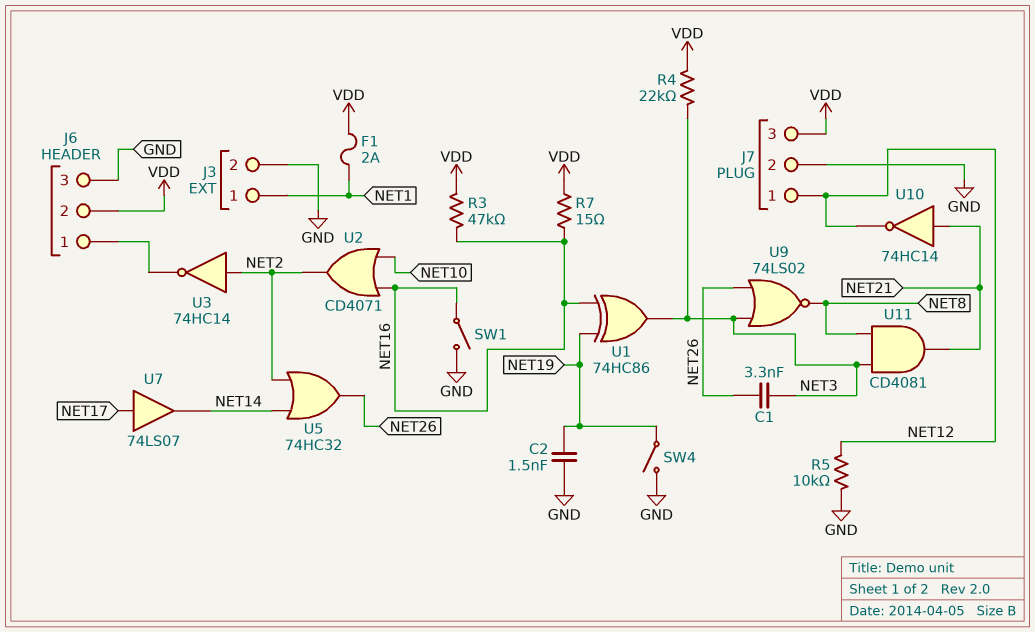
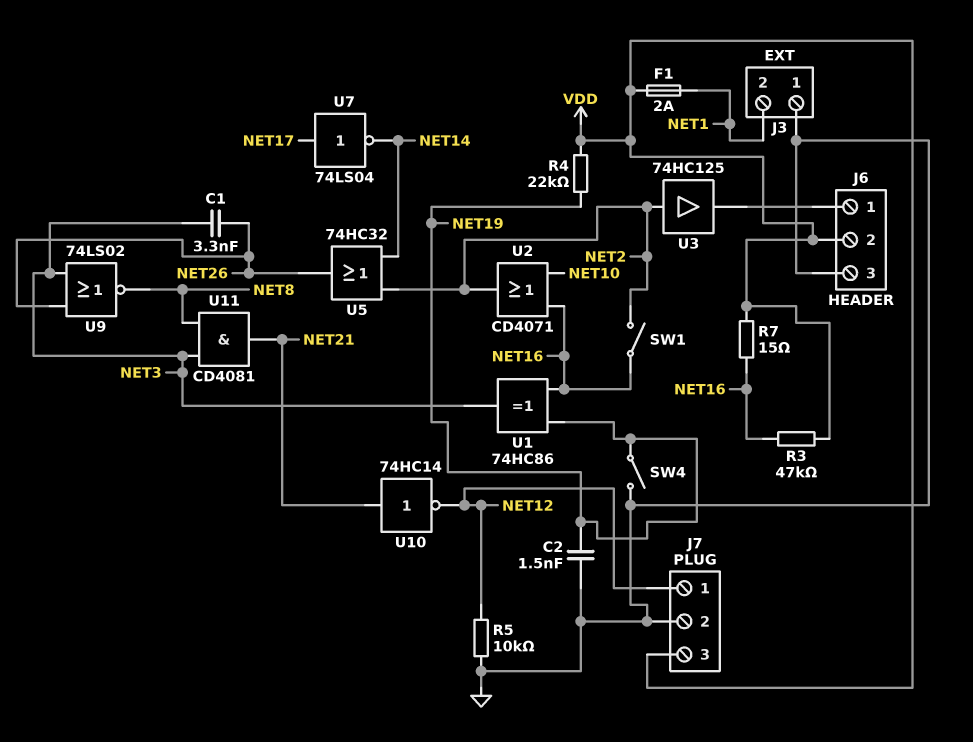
J3 pin 1: NET1 -> GND
J3 pin 2: GND -> NET1
R4: 22k (NET3, VDD) -> 22k (NET19, VDD)
SW1: switch (GND, NET16) -> switch (NET2, NET16)
U3: NOT 74HC14 (in NET2, out J6/1) -> buffer 74HC125 (in NET2, out J6/1)
U7: buffer 74LS07 (in NET17, out NET14) -> NOT 74LS04 (in NET17, out NET14)

